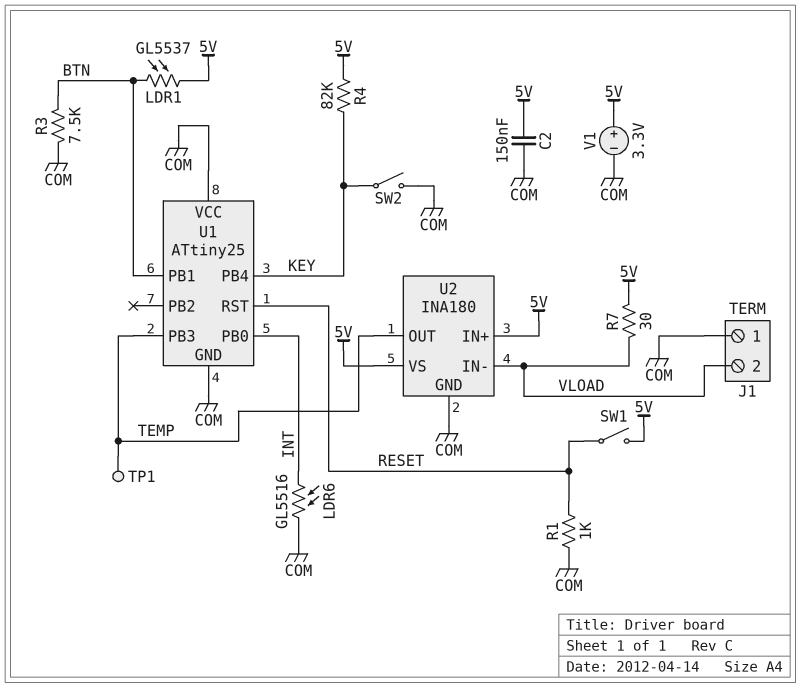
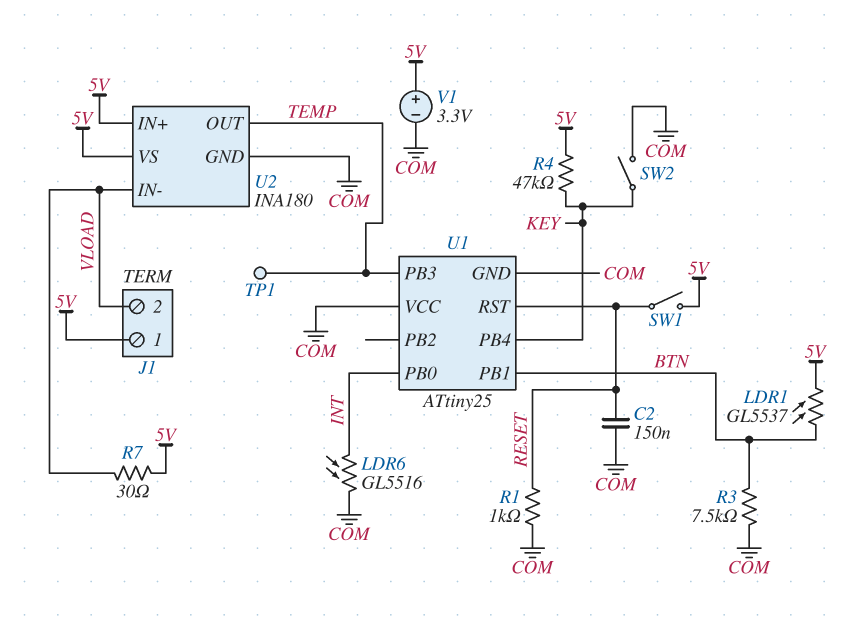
C2: 150nF (5V, COM) -> 150nF (COM, RESET)
J1 pin 1: COM -> 5V
R4: 82k (5V, KEY) -> 47k (5V, KEY)

